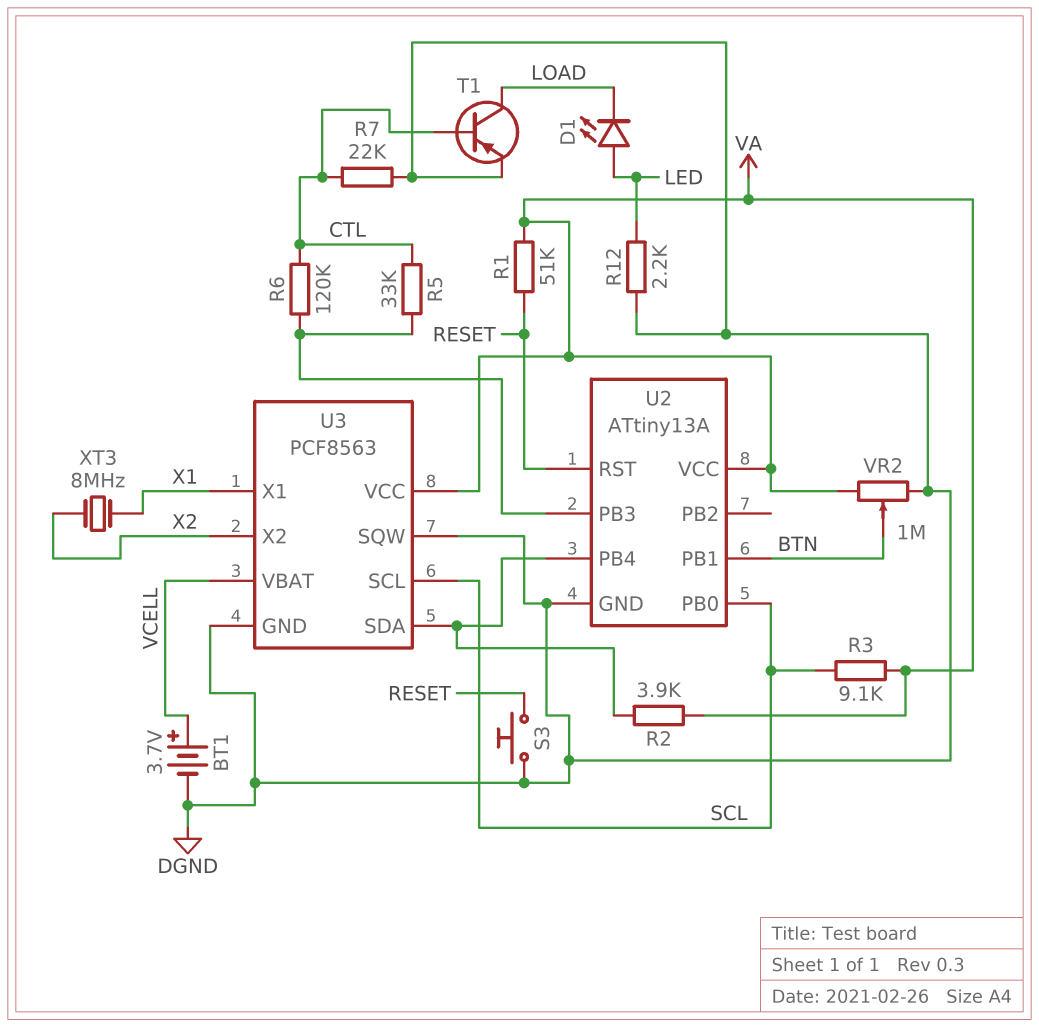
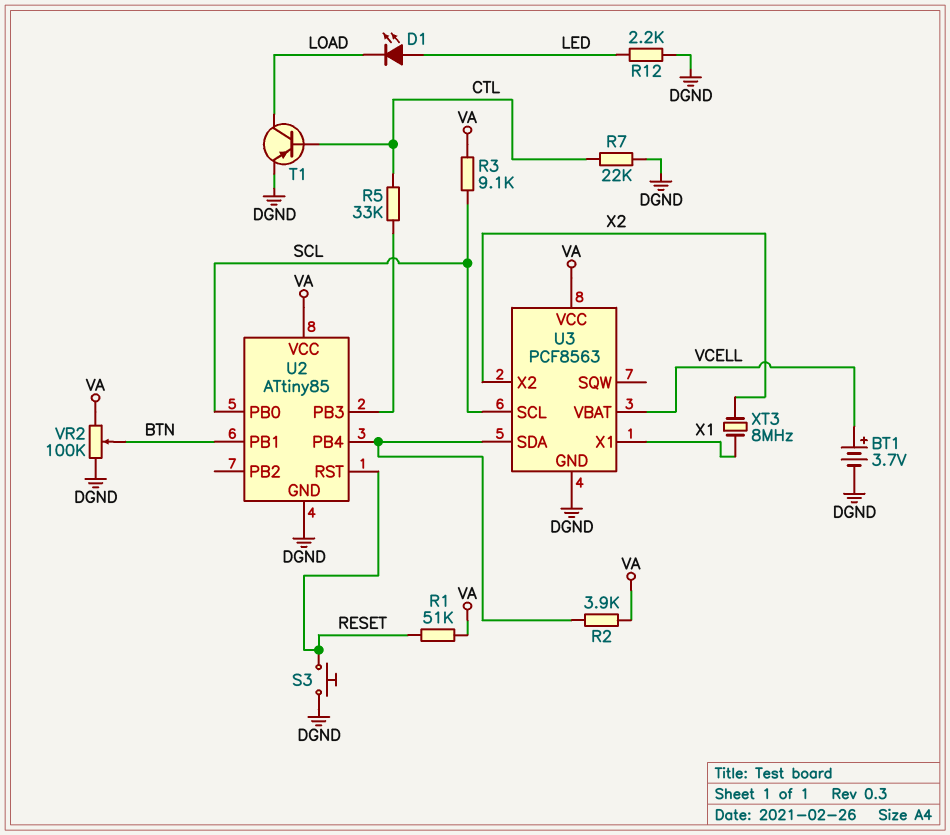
R6: 120k (CTL, U2/PB3) -> none
U2: ATtiny13A -> ATtiny85
U3 pin SQW: DGND -> none
VR2: 1M (DGND, VA, wiper BTN) -> 100k (DGND, VA, wiper BTN)

